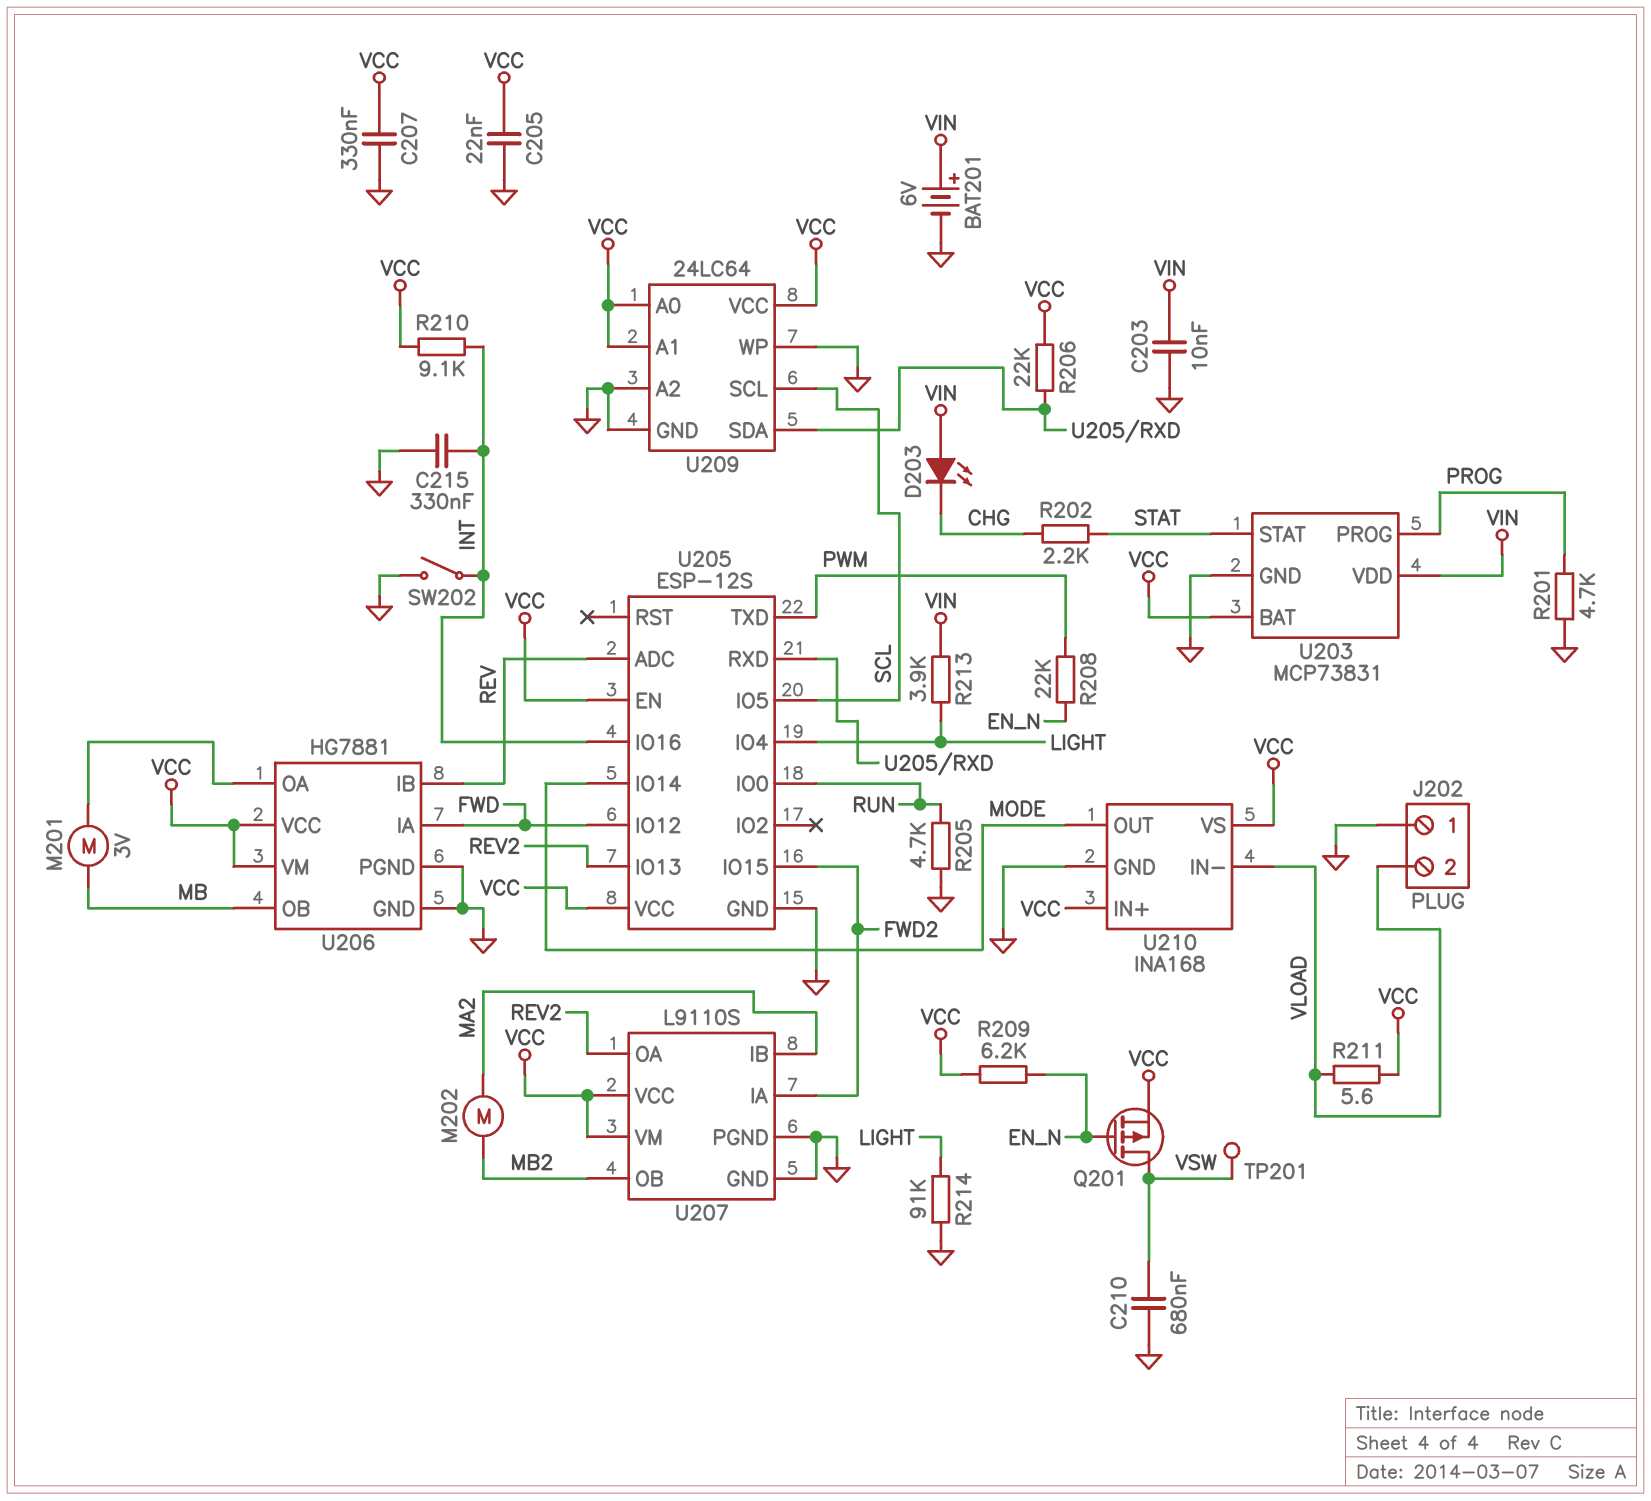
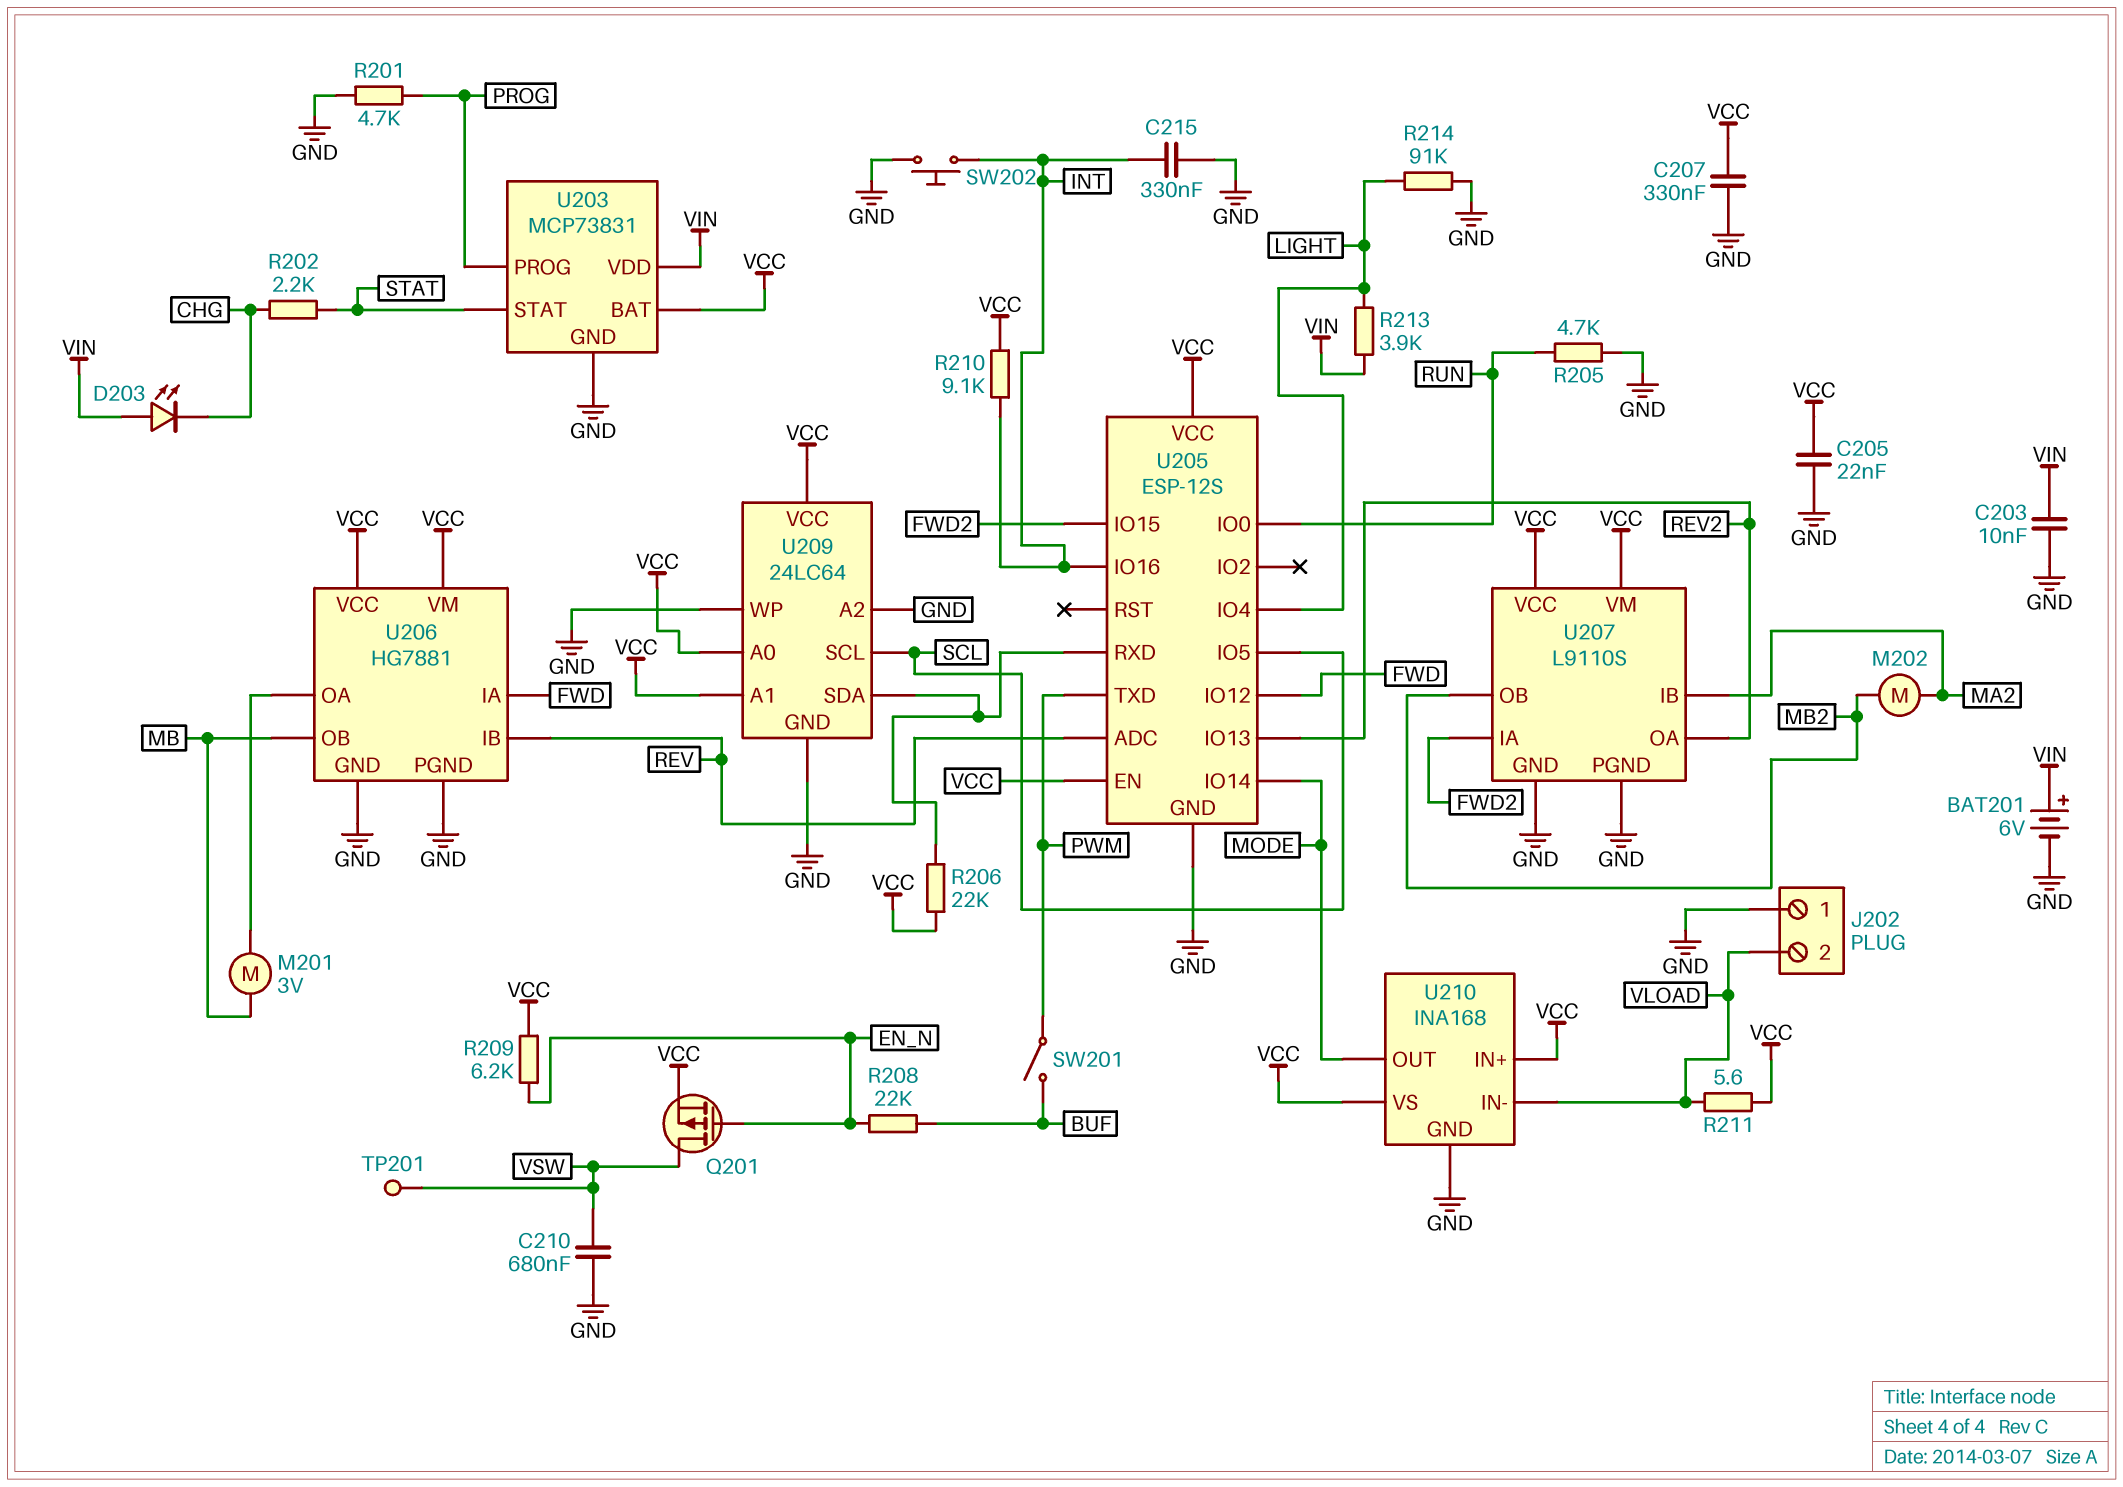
R208: 22k (EN_N, PWM) -> 22k (BUF, EN_N)
SW201: none -> switch (BUF, PWM)
SW202: switch (GND, INT) -> button (GND, INT)

